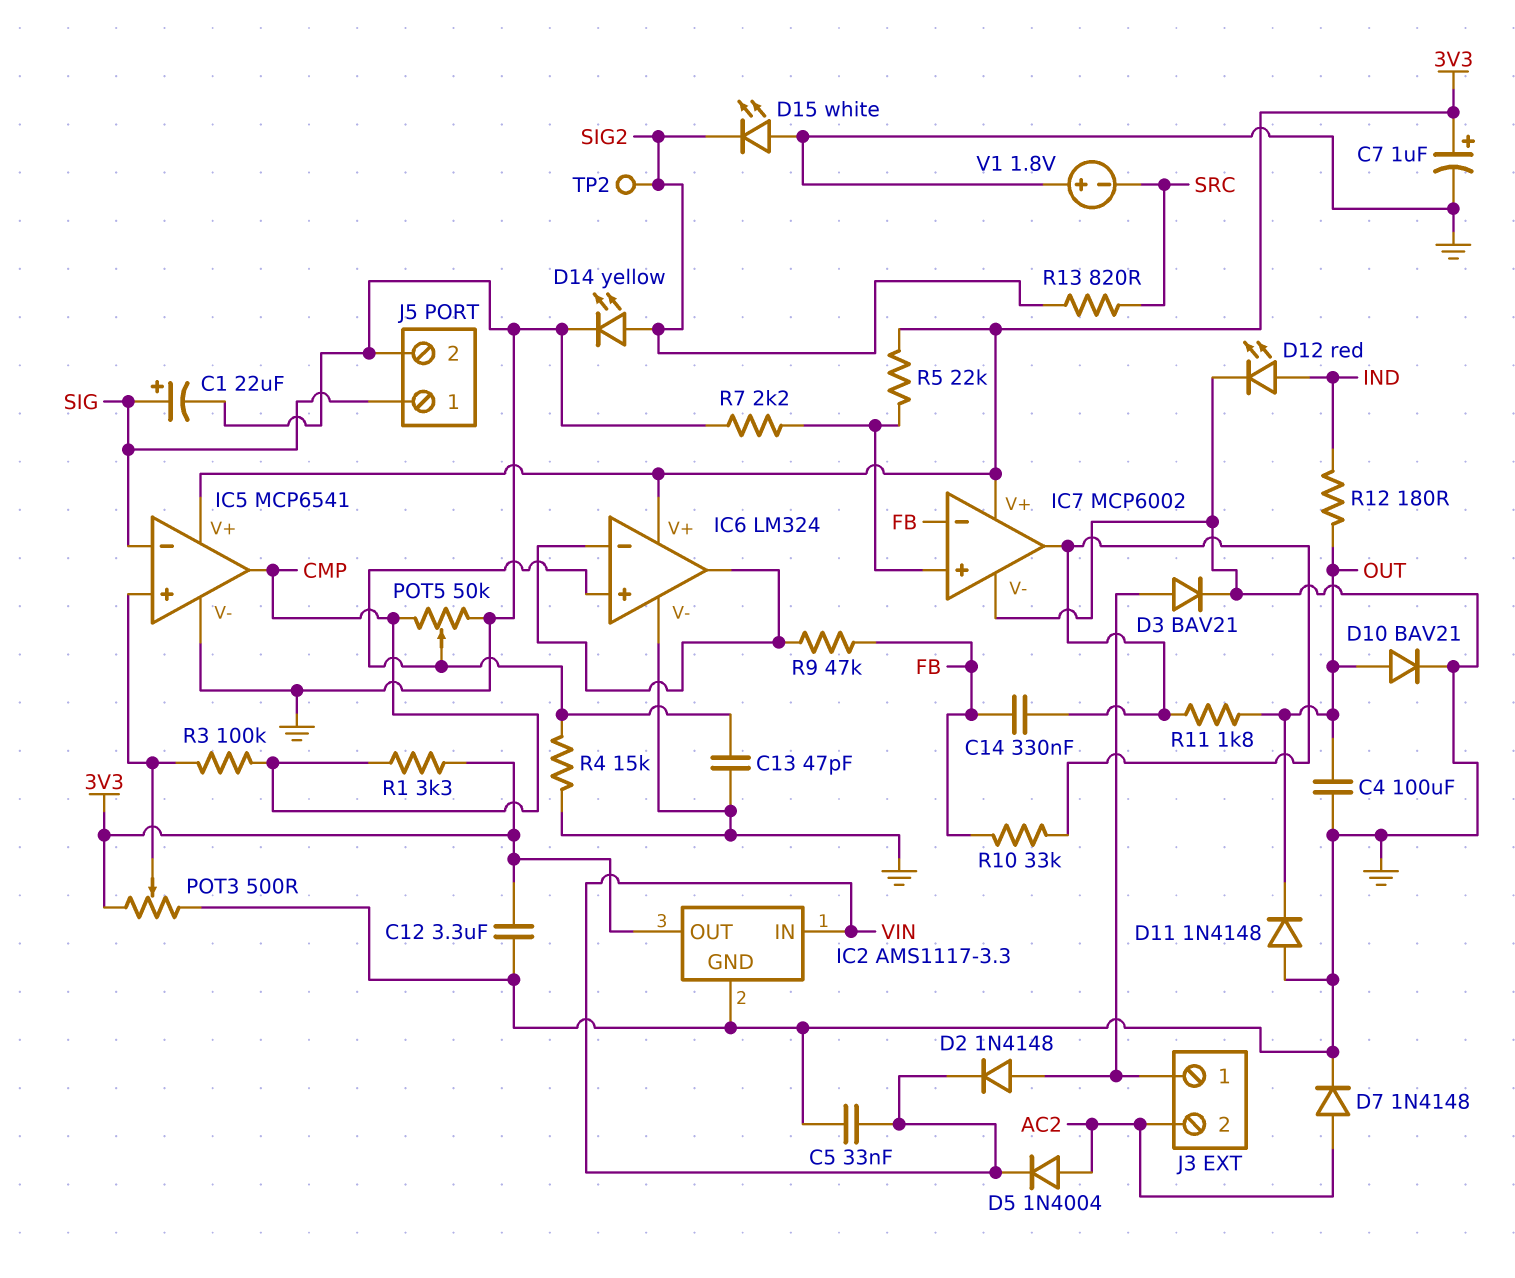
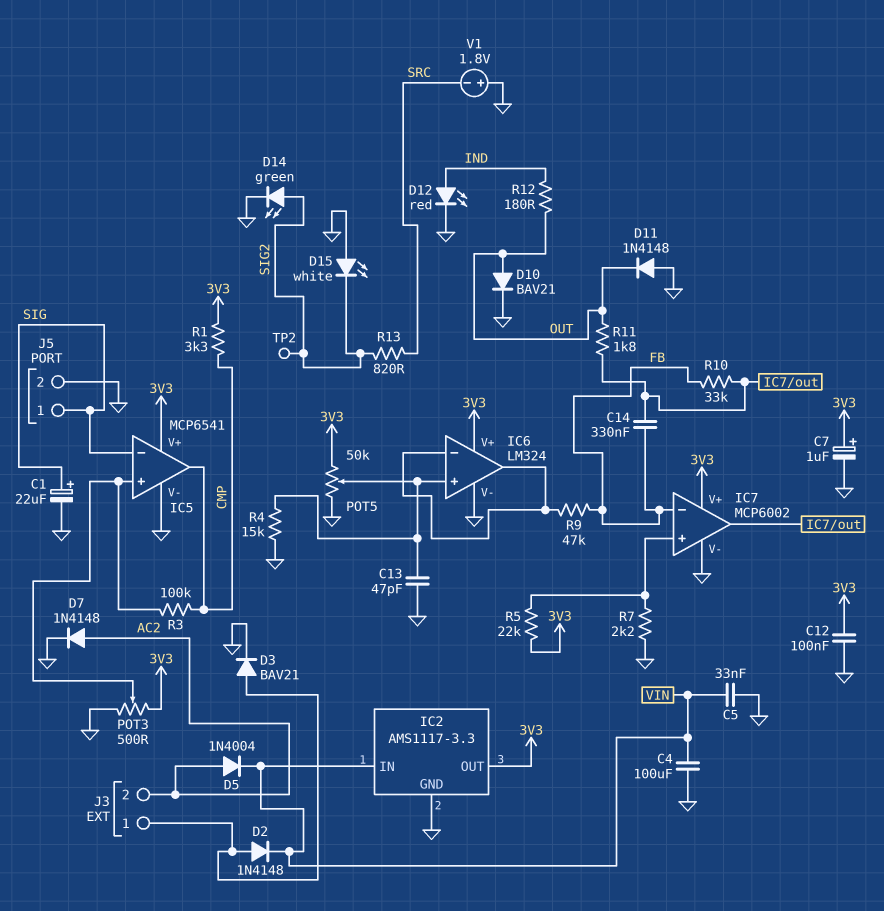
C4: 100uF (GND, OUT) -> 100uF (GND, VIN)
C12: 3.3uF (3V3, GND) -> 100nF (3V3, GND)
D14: LED yellow (A SIG2, K GND) -> LED green (A SIG2, K GND)
POT5: 50k (CMP, GND, wiper IC6/in+) -> 50k (3V3, GND, wiper IC6/in+)

